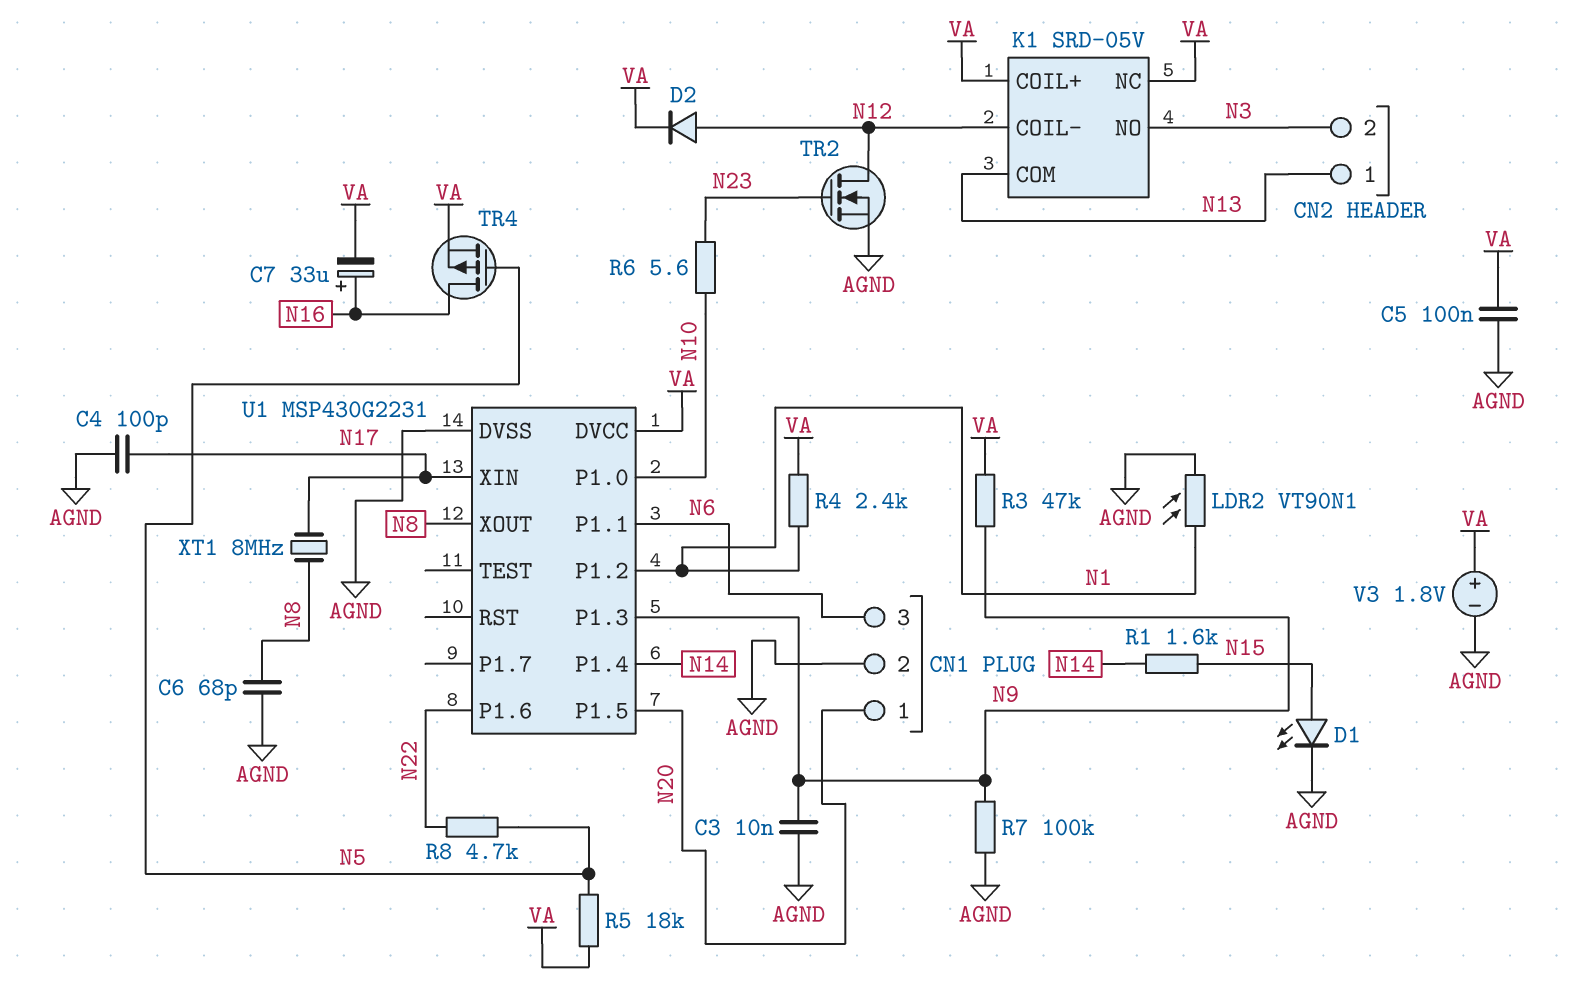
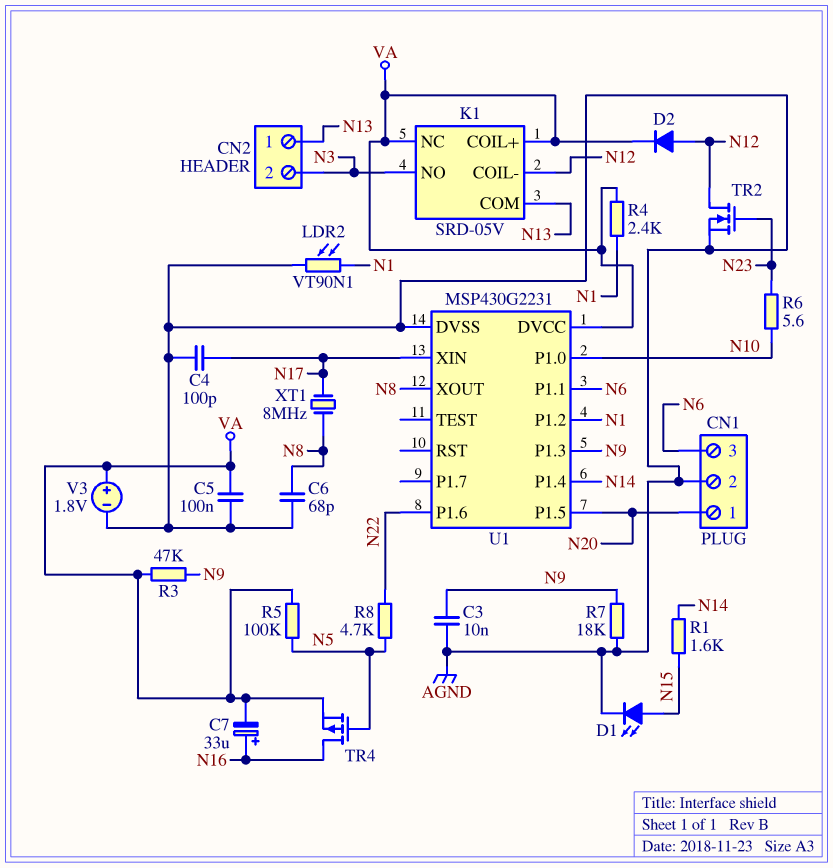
R5: 18k (N5, VA) -> 100k (N5, VA)
R7: 100k (AGND, N9) -> 18k (AGND, N9)

